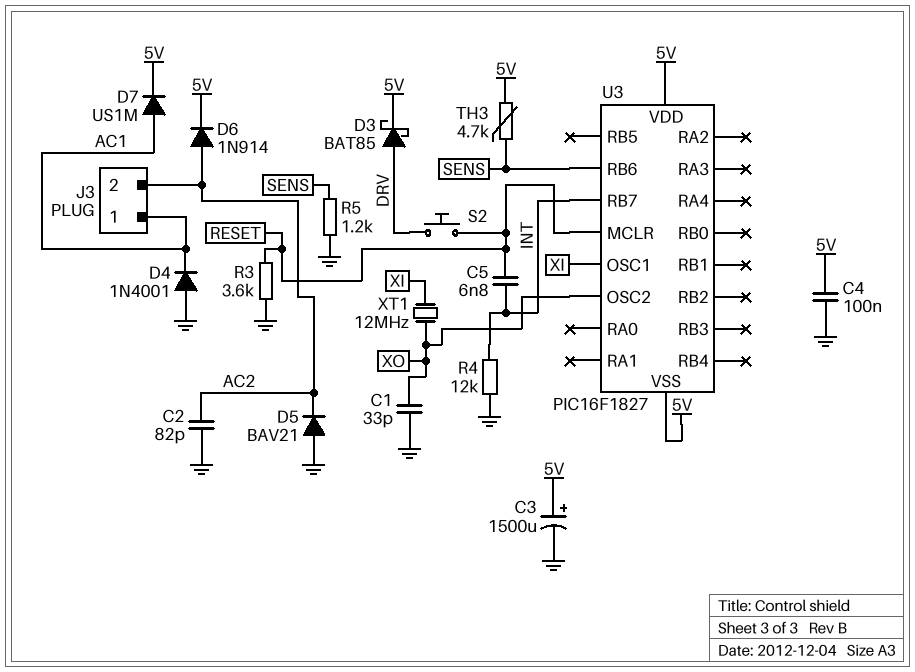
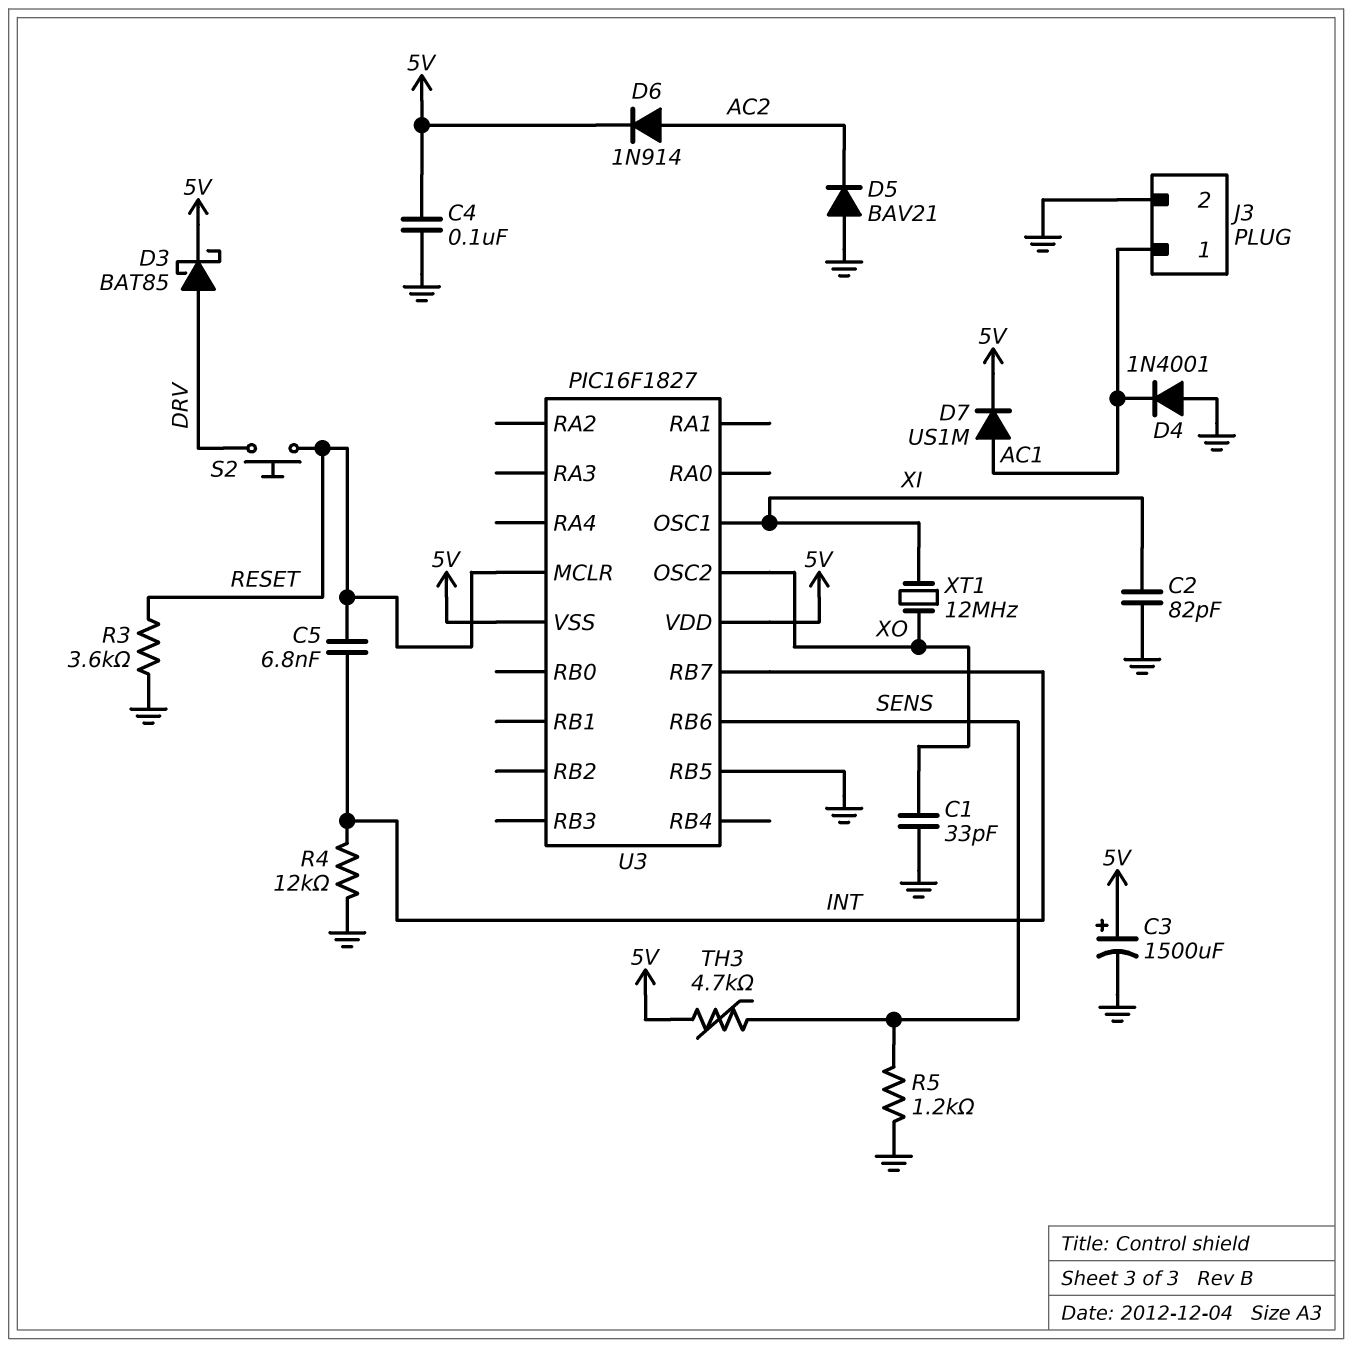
C2: 82pF (AC2, GND) -> 82pF (GND, XI)
J3 pin 2: AC2 -> GND
U3 pin RB5: none -> GND

